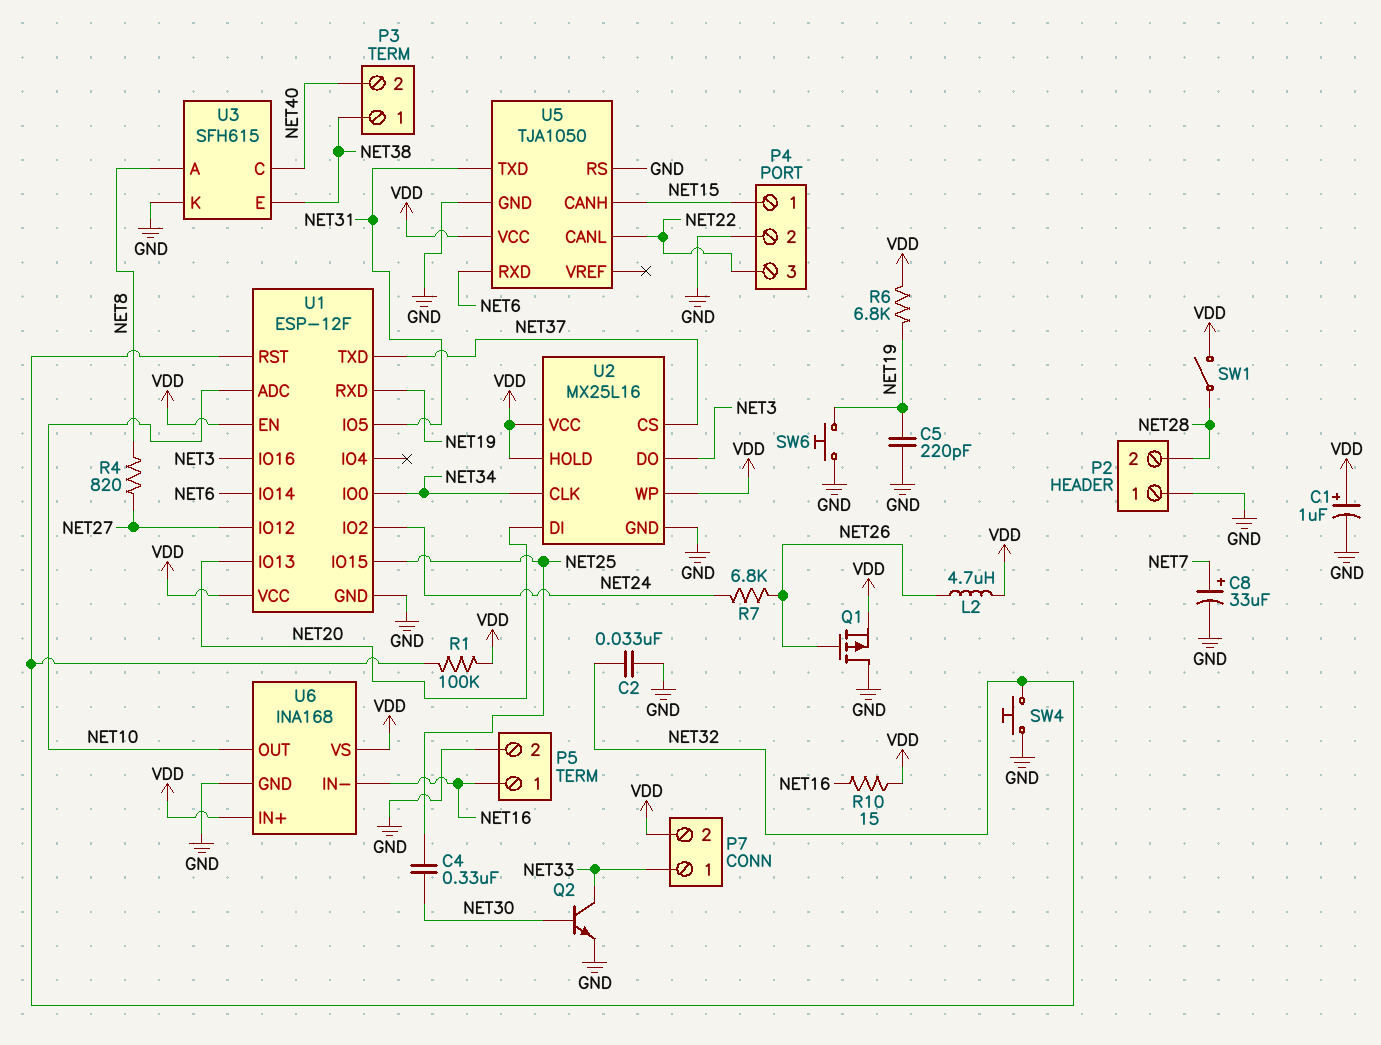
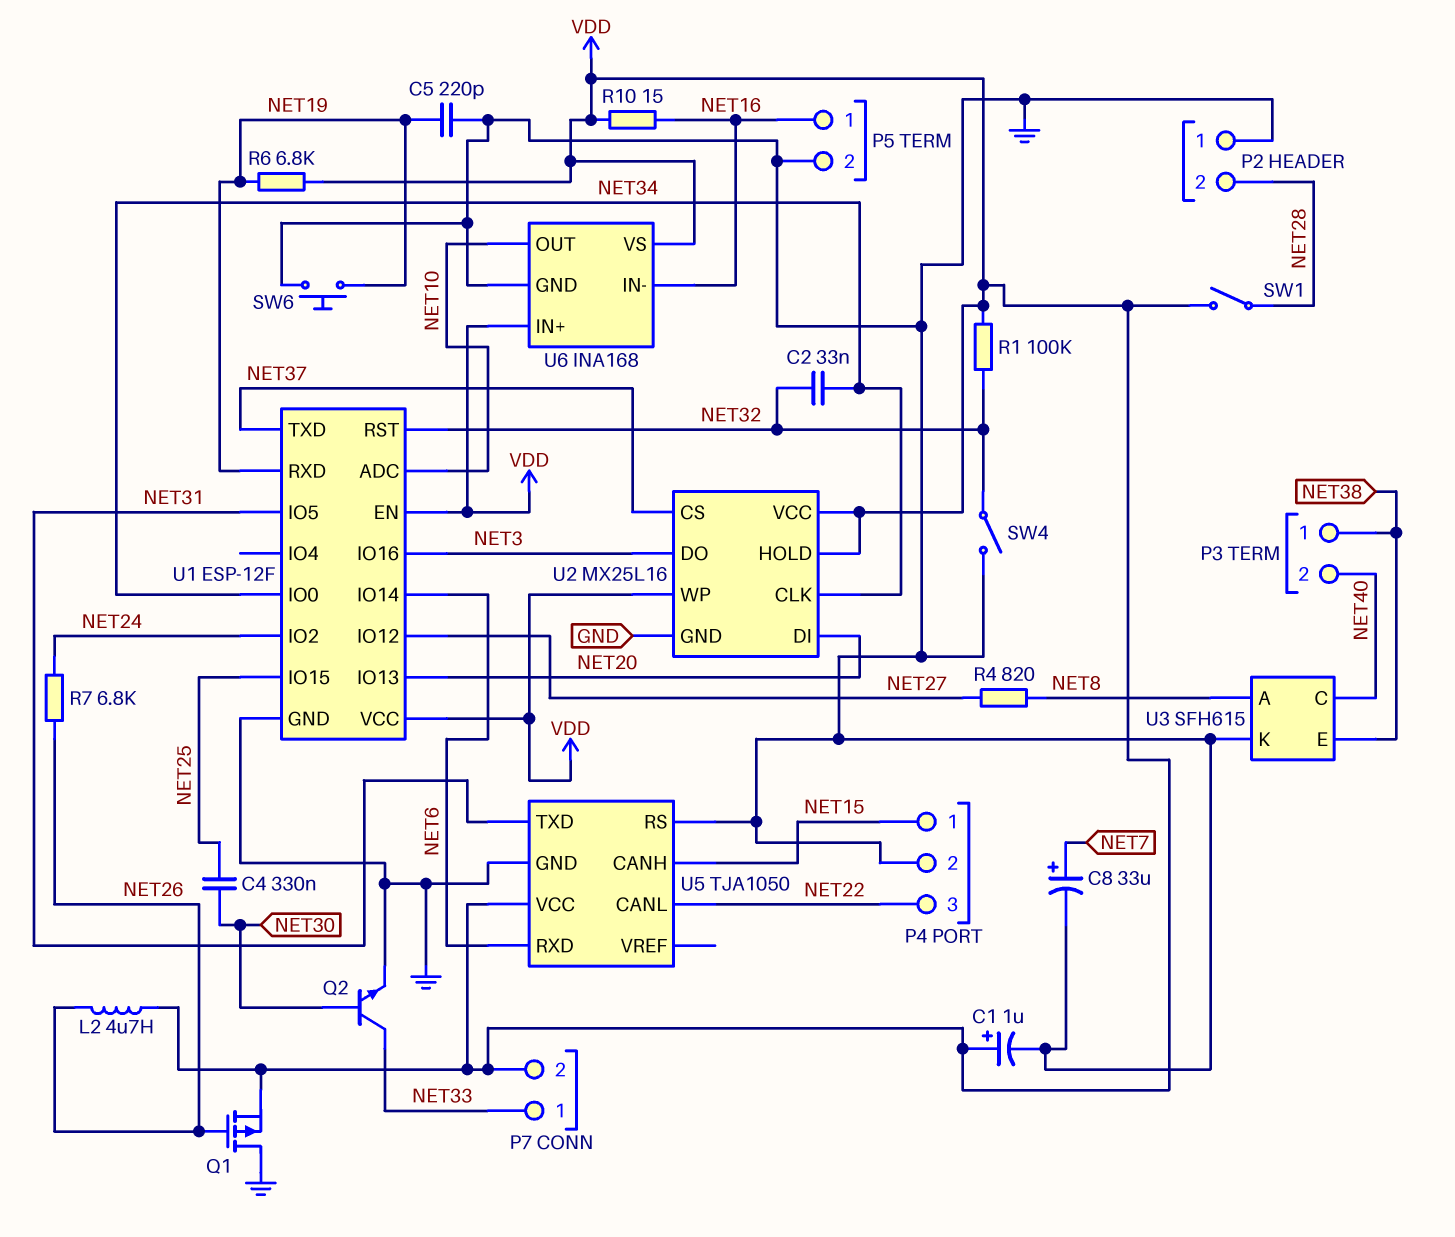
C2: 33nF (GND, NET32) -> 33nF (NET32, NET34)
SW4: button (GND, NET32) -> switch (GND, NET32)

